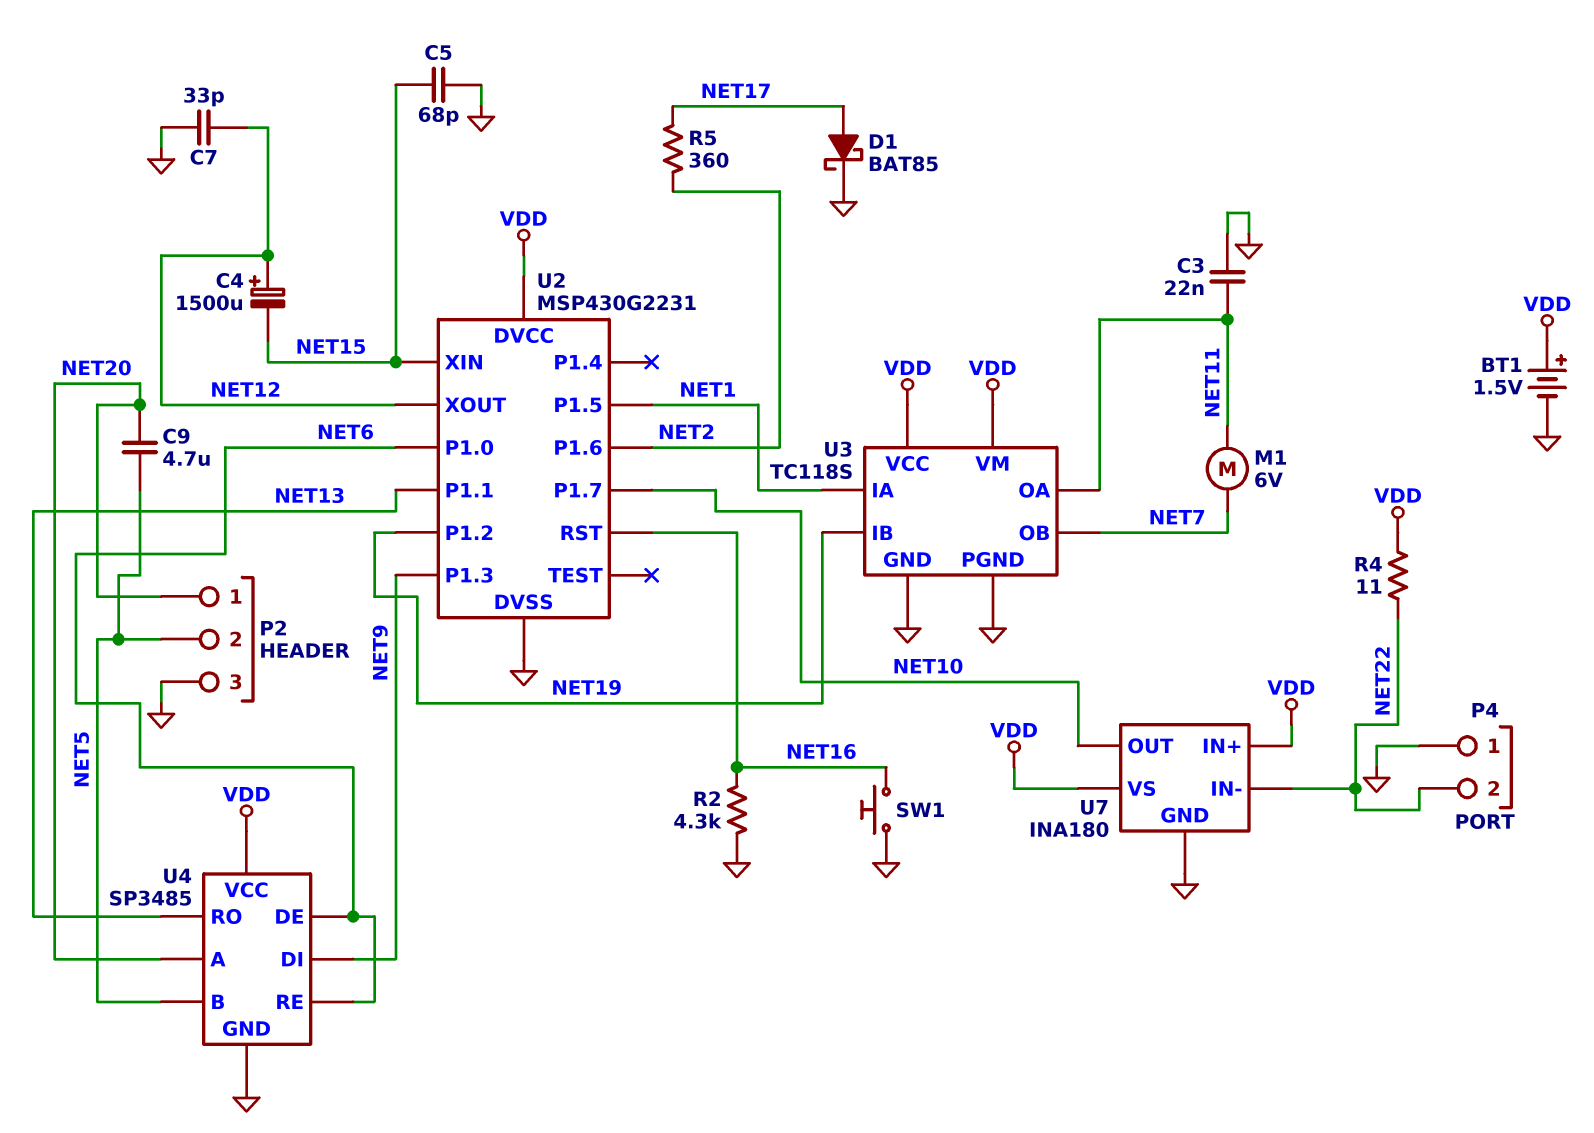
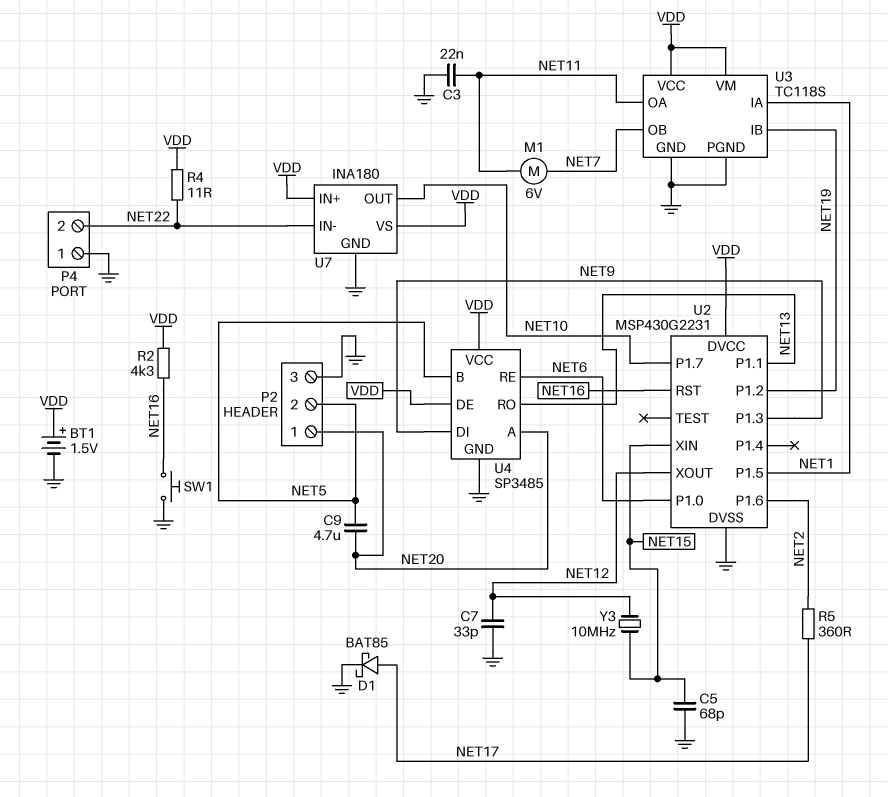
C4: 1500uF (plus NET12, minus NET15) -> none
R2: 4.3k (GND, NET16) -> 4.3k (NET16, VDD)
U4 pin DE: NET6 -> VDD
Y3: none -> 10MHz (NET12, NET15)

